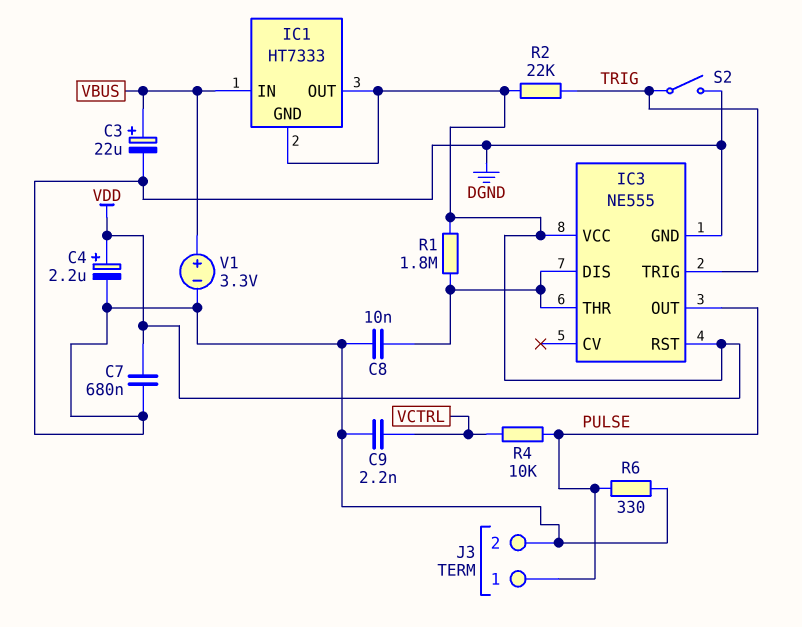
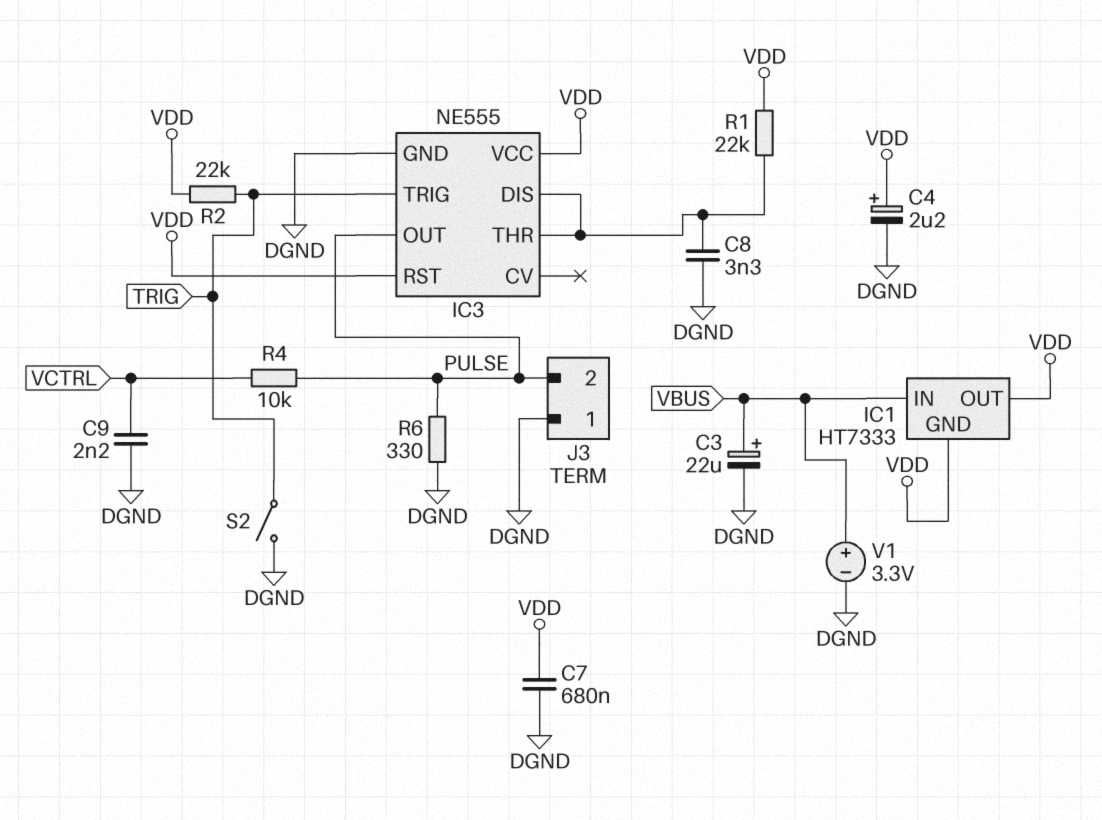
C8: 10nF (DGND, IC3/DIS) -> 3.3nF (DGND, IC3/DIS)
J3 pin 1: PULSE -> DGND
J3 pin 2: DGND -> PULSE
R1: 1.8M (IC3/DIS, VDD) -> 22k (IC3/DIS, VDD)

